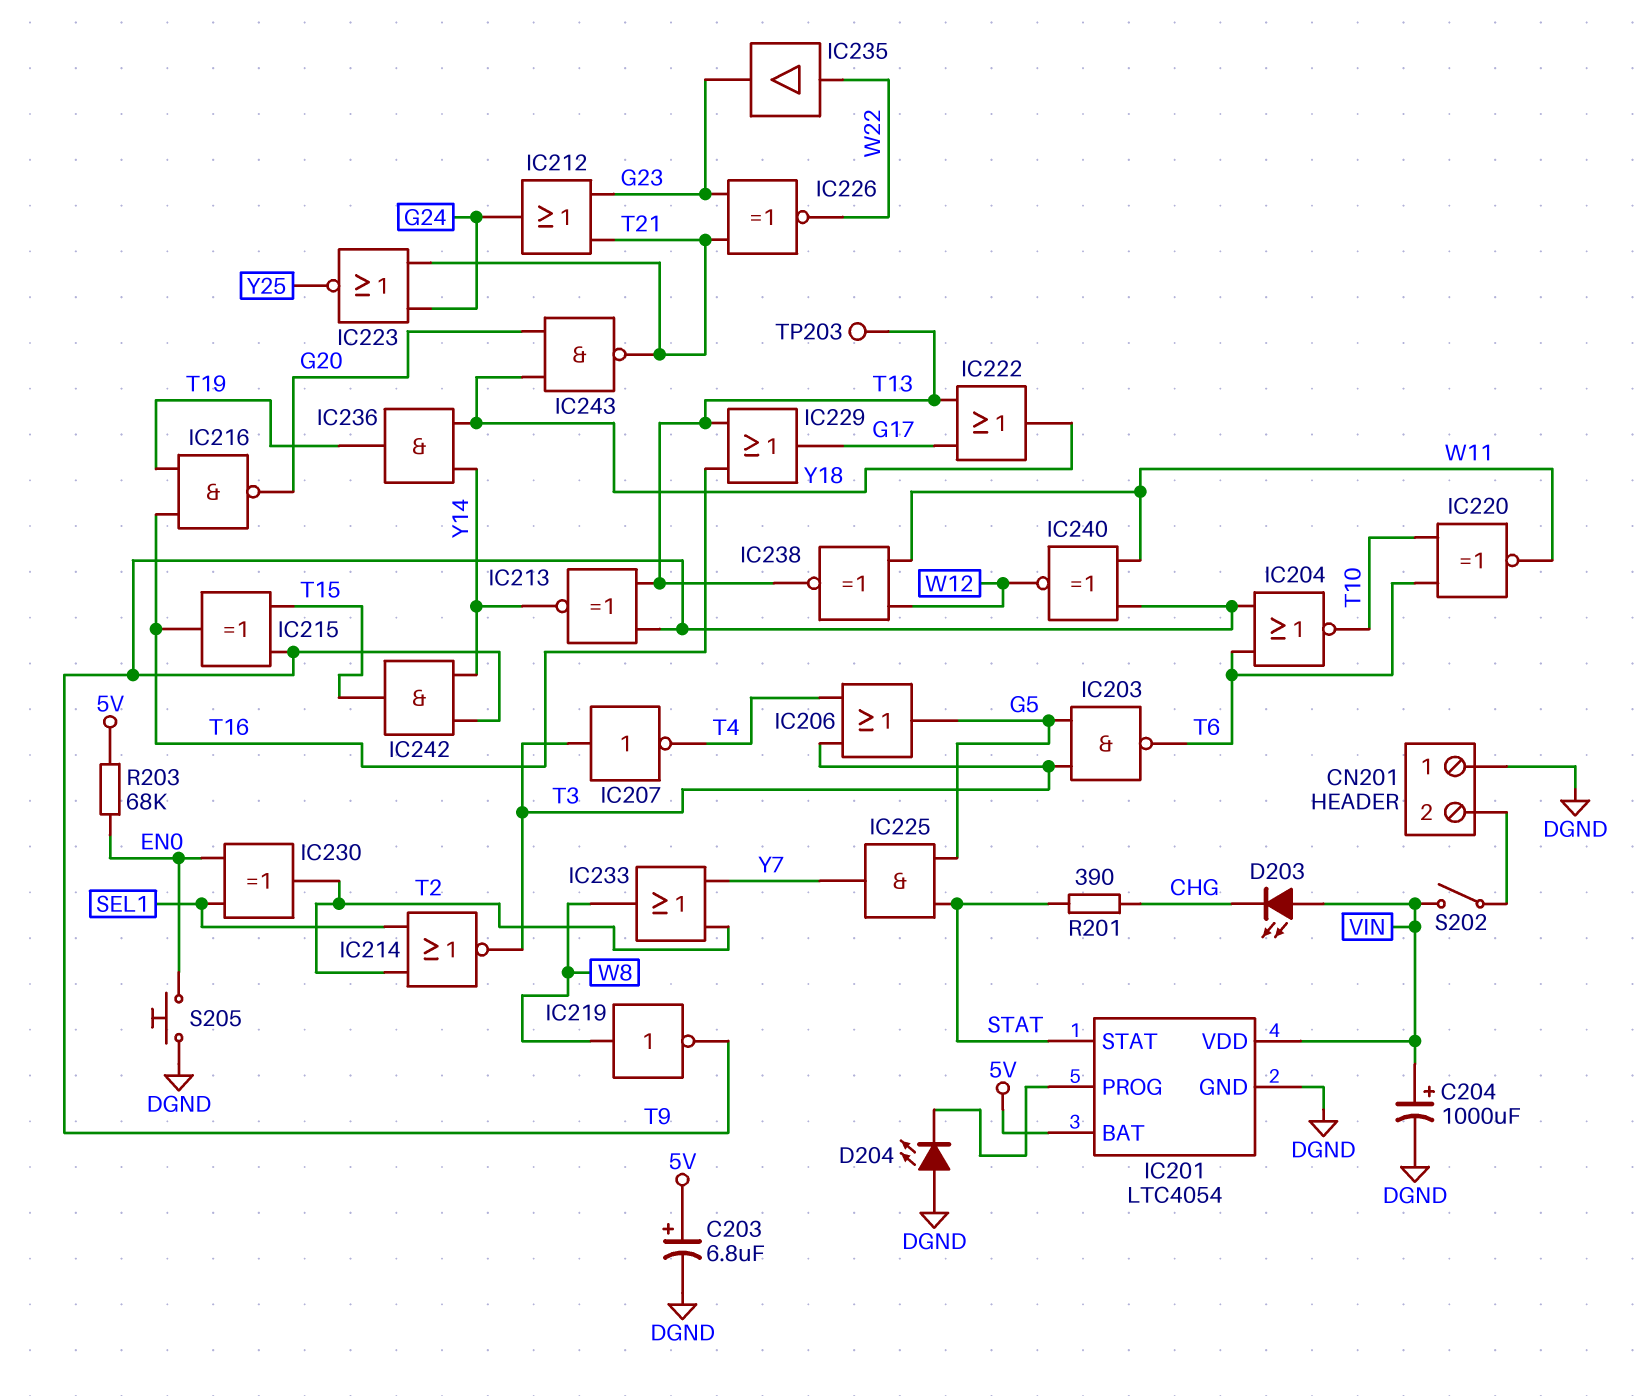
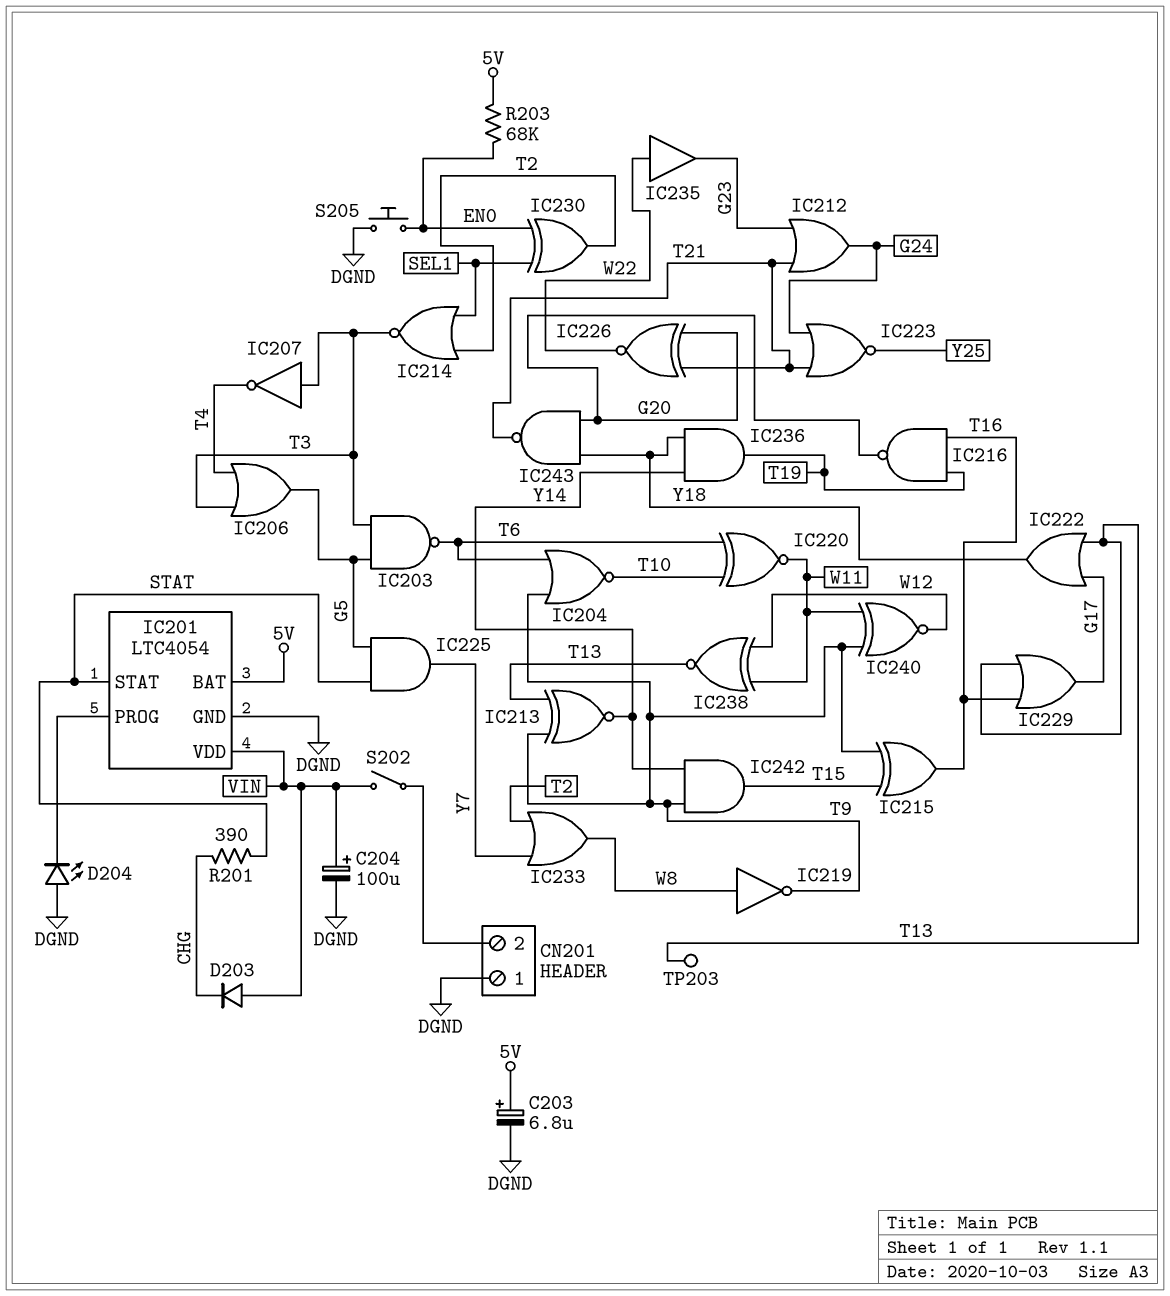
C204: 1000uF (plus VIN, minus DGND) -> 100uF (plus VIN, minus DGND)
D203: LED (A VIN, K CHG) -> diode (A VIN, K CHG)
IC226: XNOR (in G23, in T21, out W22) -> XNOR (in G20, in T21, out W22)

